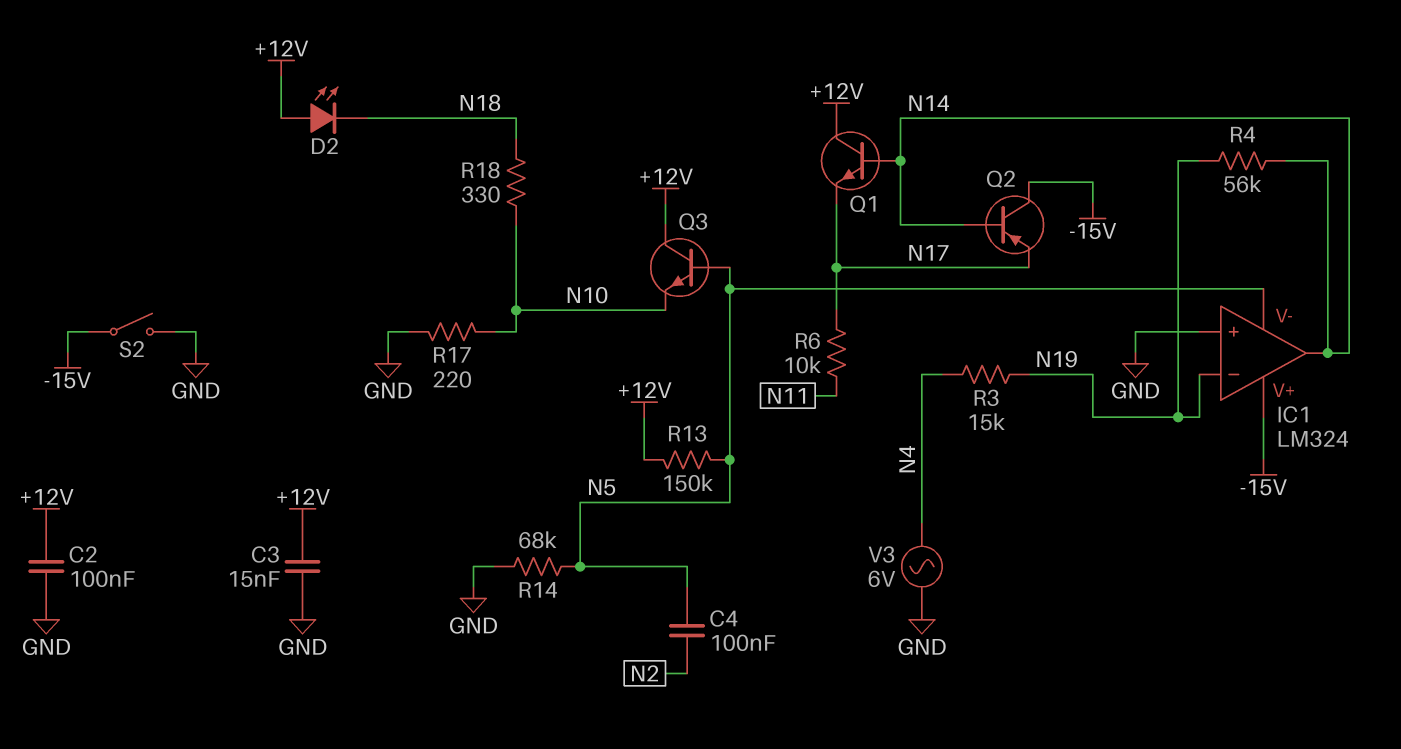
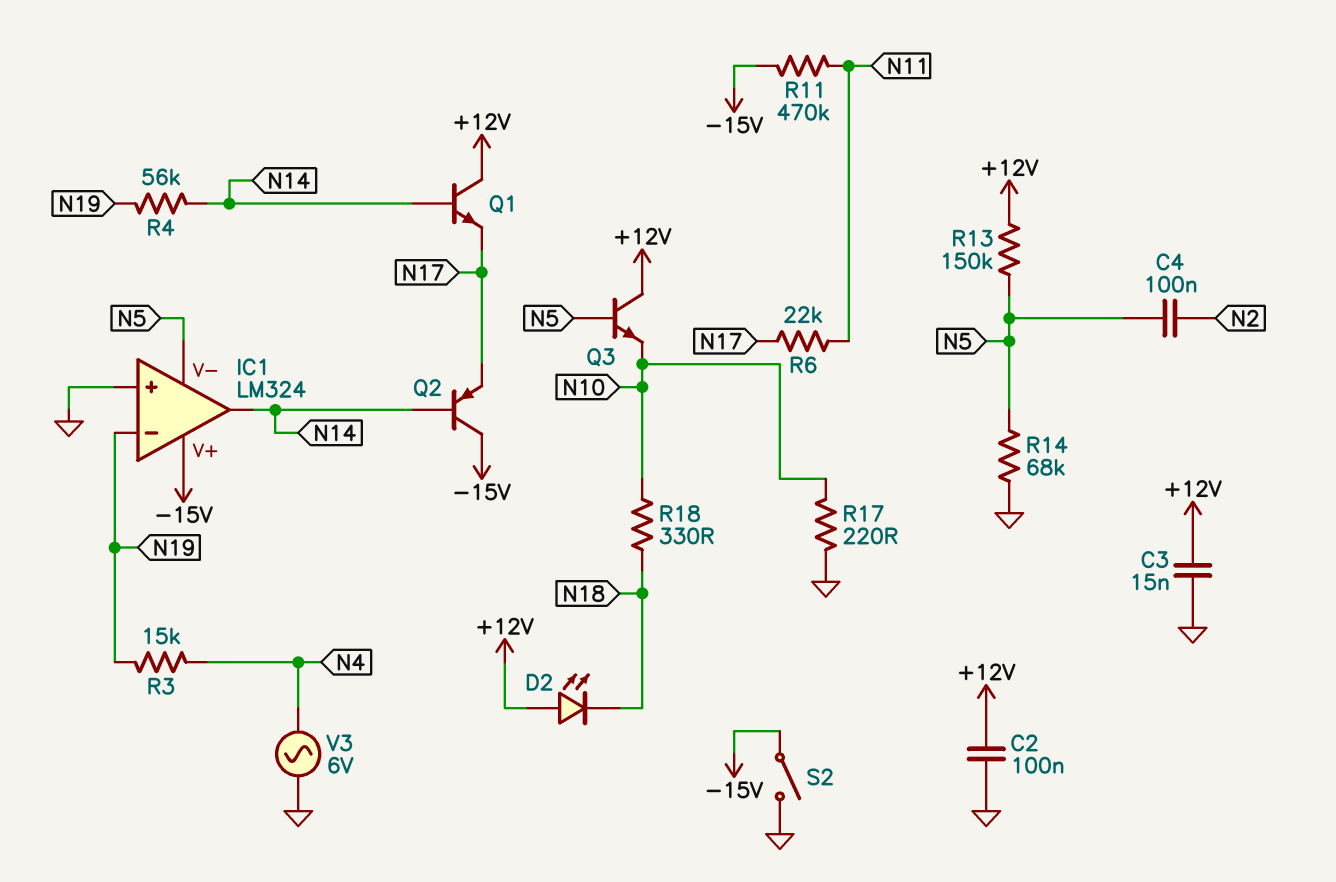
R6: 10k (N11, N17) -> 22k (N11, N17)
R11: none -> 470k (-15V, N11)

